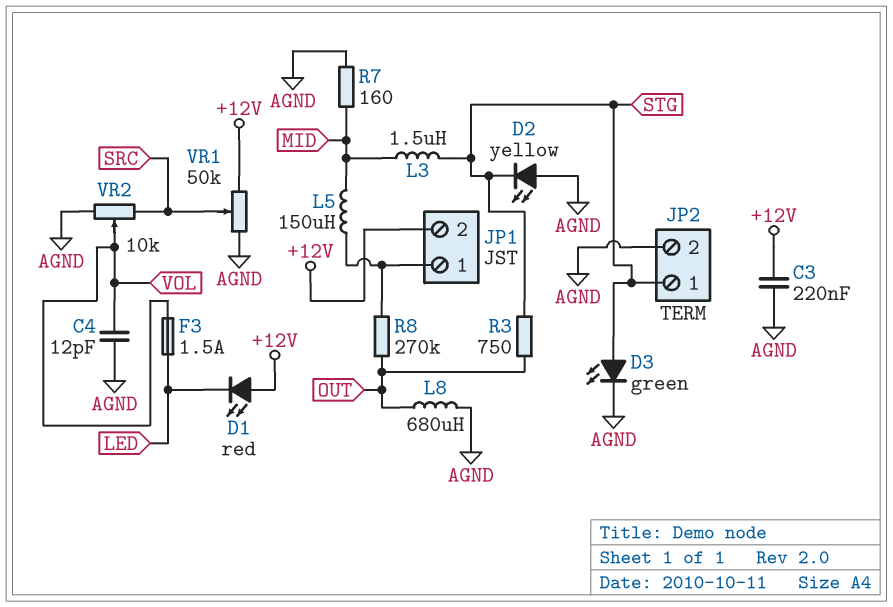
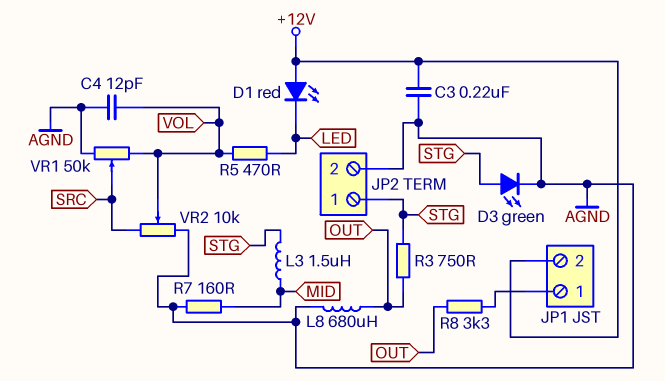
D2: LED yellow (A AGND, K STG) -> none
F3: 1.5A (LED, VOL) -> none
L5: 150uH (JP1/1, MID) -> none
R5: none -> 470 (LED, VOL)
R8: 270k (JP1/1, OUT) -> 3.3k (JP1/1, OUT)
VR1: 50k (+12V, AGND, wiper SRC) -> 50k (AGND, VOL, wiper SRC)

